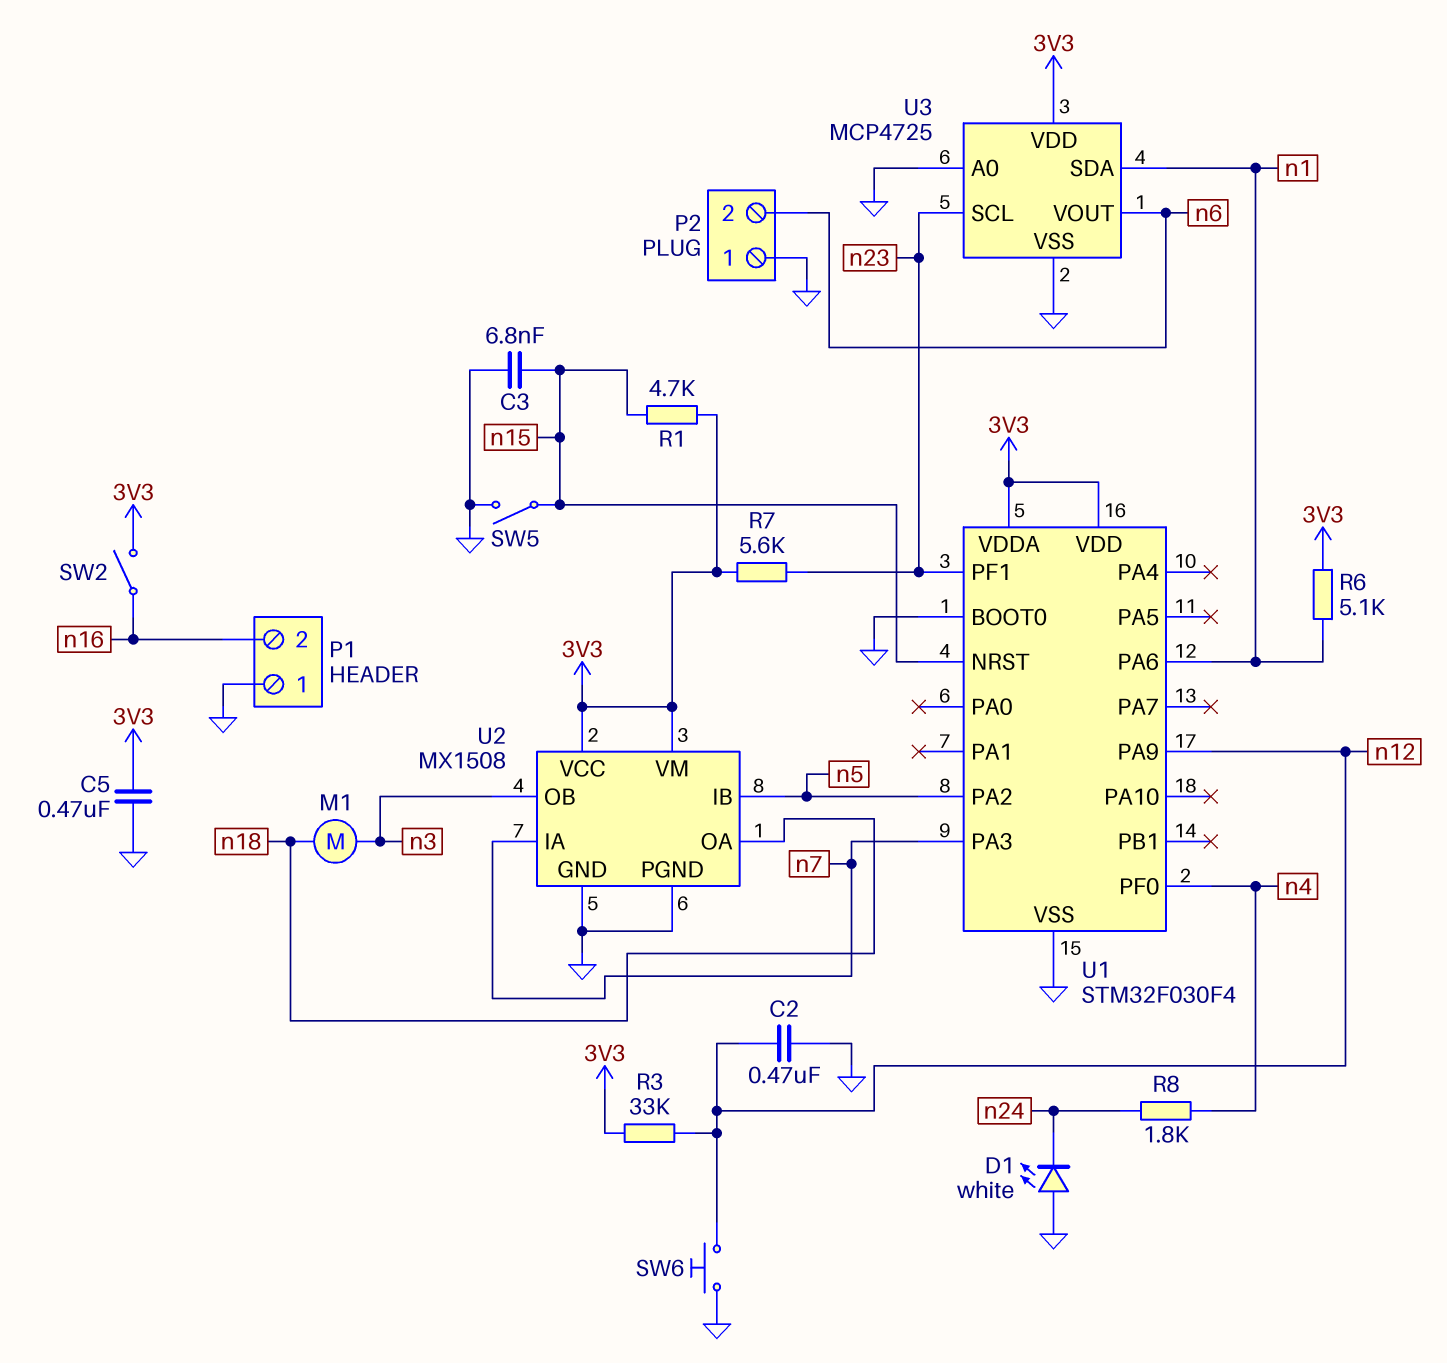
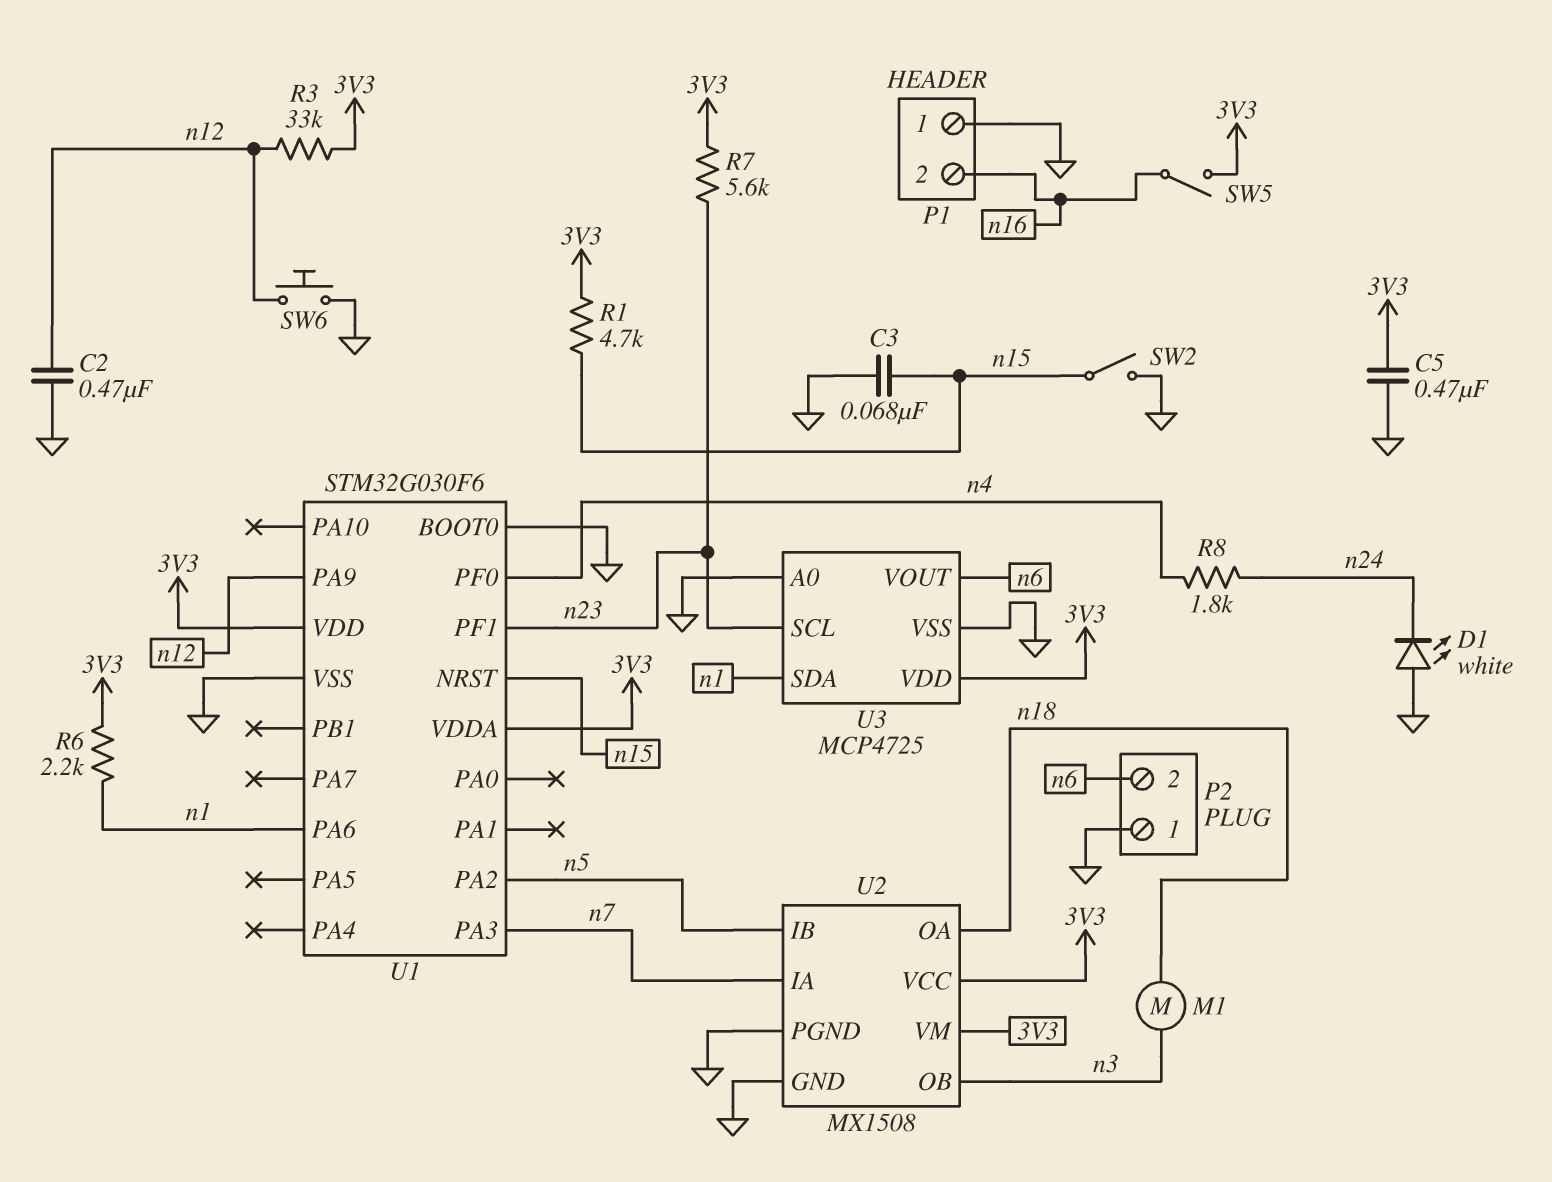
C3: 6.8nF (GND, n15) -> 68nF (GND, n15)
R6: 5.1k (3V3, n1) -> 2.2k (3V3, n1)
SW2: switch (3V3, n16) -> switch (GND, n15)
SW5: switch (GND, n15) -> switch (3V3, n16)
U1: STM32F030F4 -> STM32G030F6

